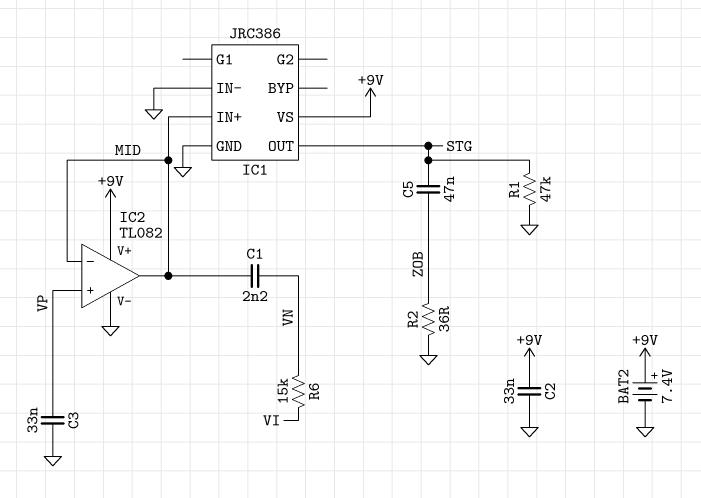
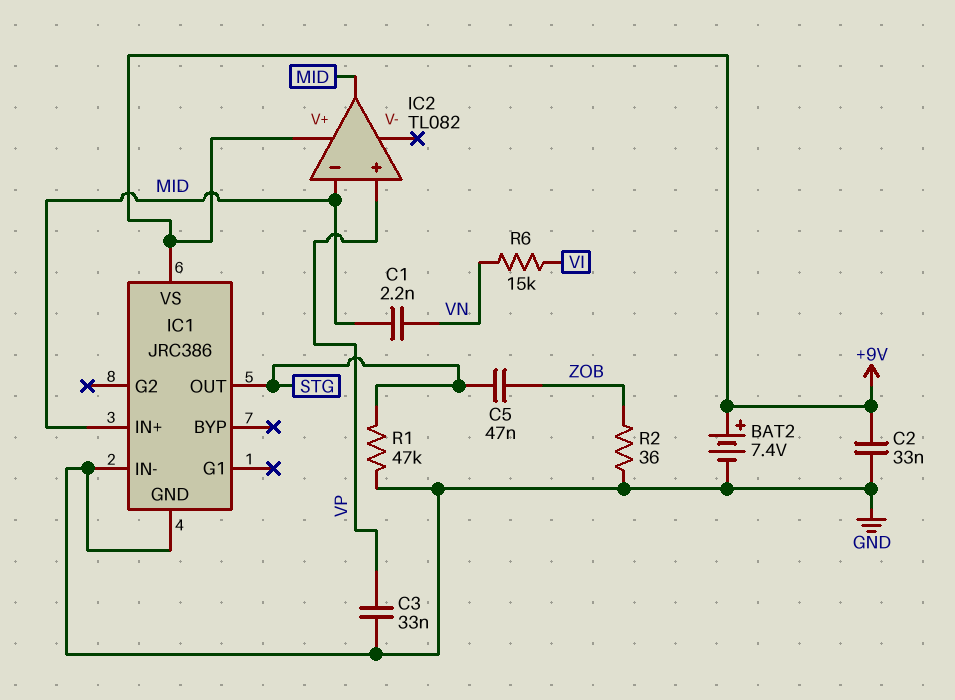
IC2 pin V-: GND -> none

